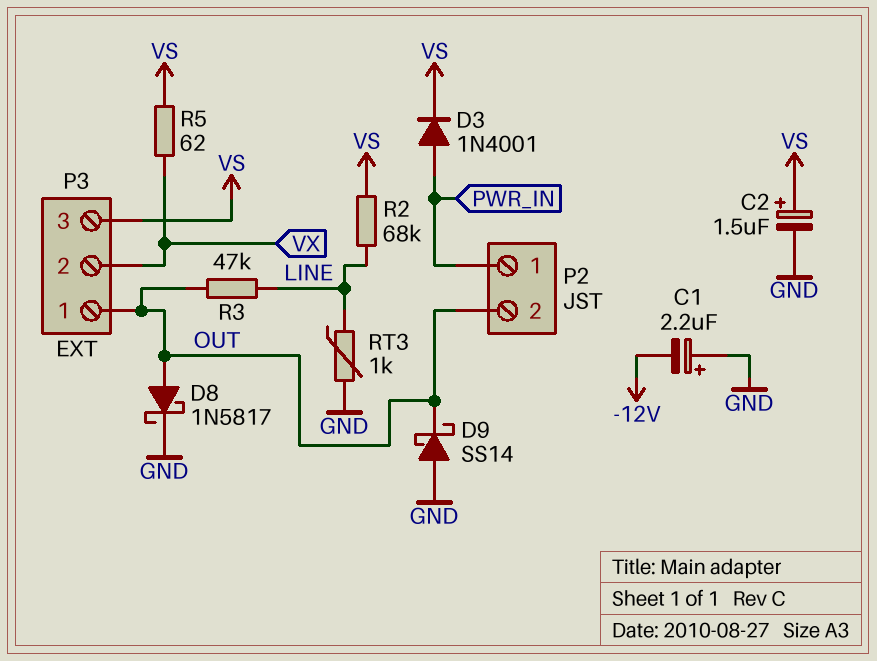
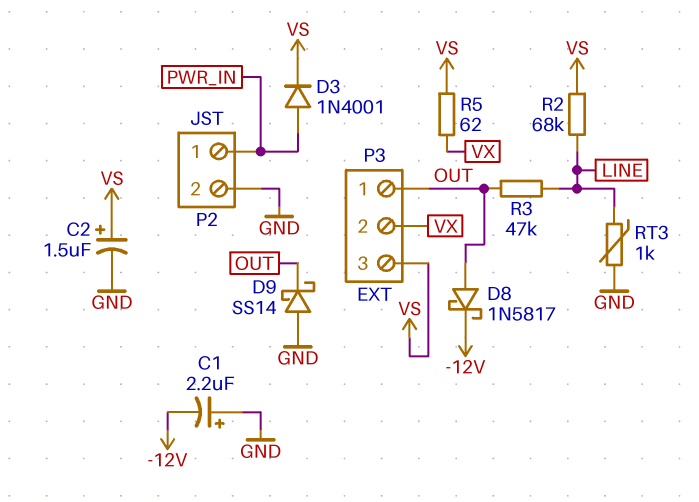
D8: schottky 1N5817 (A OUT, K GND) -> schottky 1N5817 (A OUT, K -12V)
P2 pin 2: OUT -> GND

